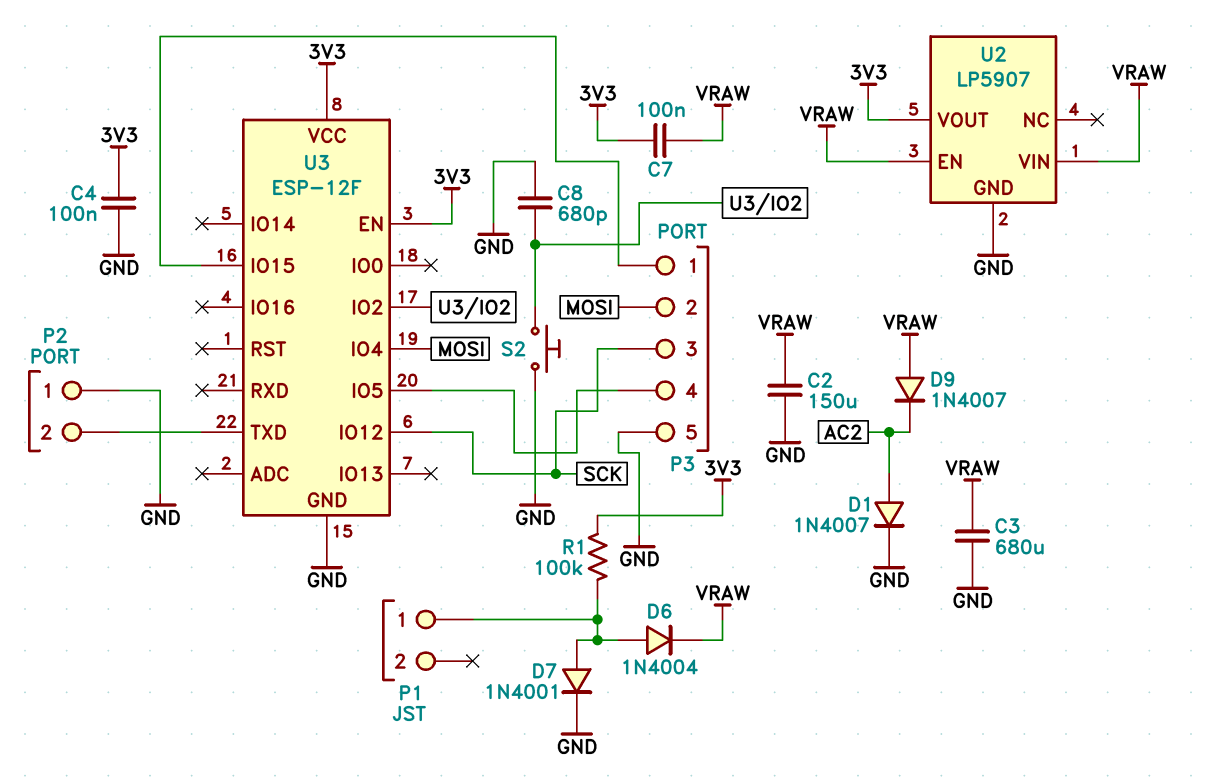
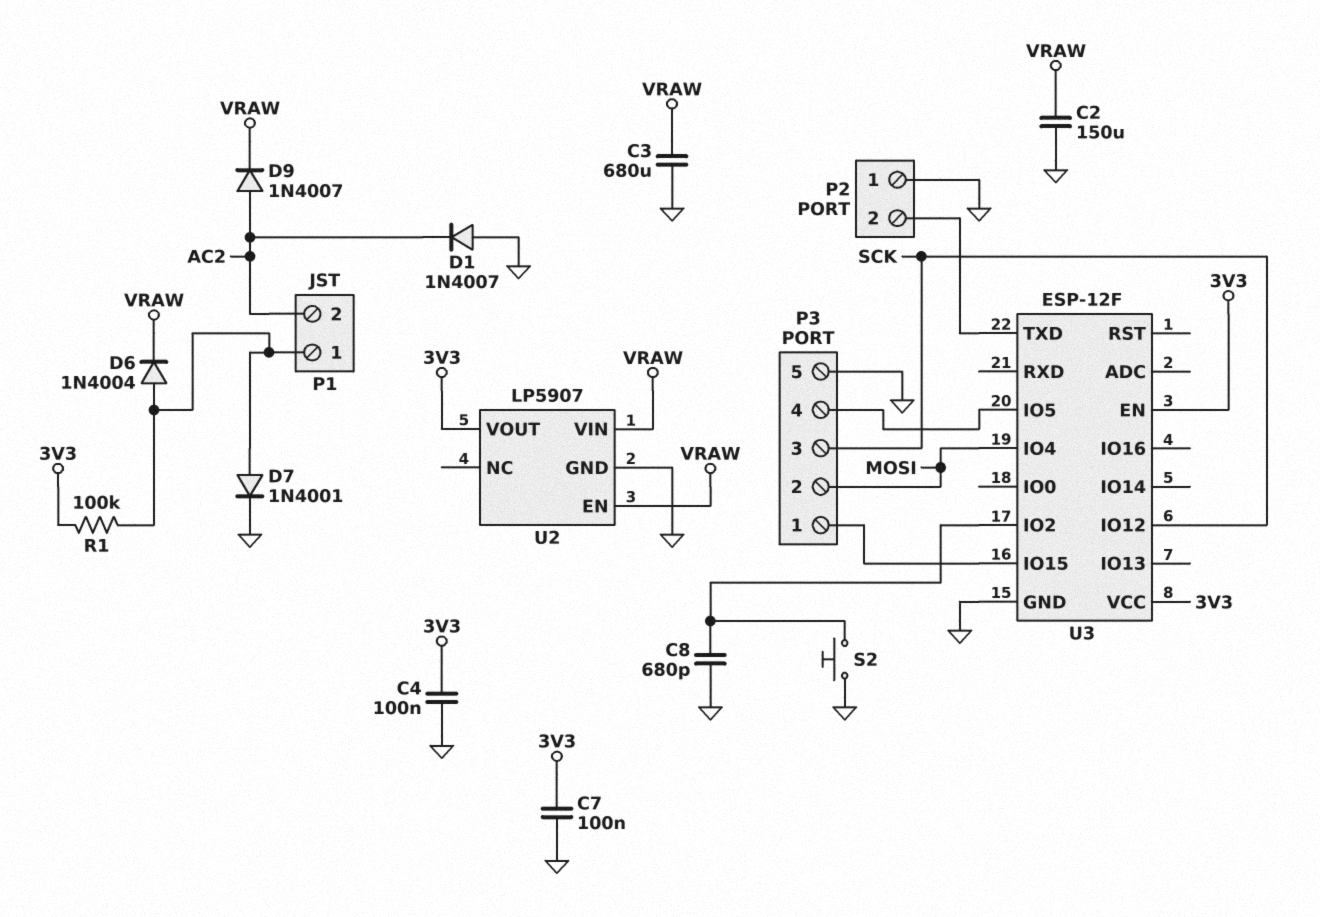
C7: 100nF (3V3, VRAW) -> 100nF (3V3, GND)
D1: diode 1N4007 (A AC2, K GND) -> diode 1N4007 (A GND, K AC2)
D9: diode 1N4007 (A VRAW, K AC2) -> diode 1N4007 (A AC2, K VRAW)
P1 pin 2: none -> AC2

